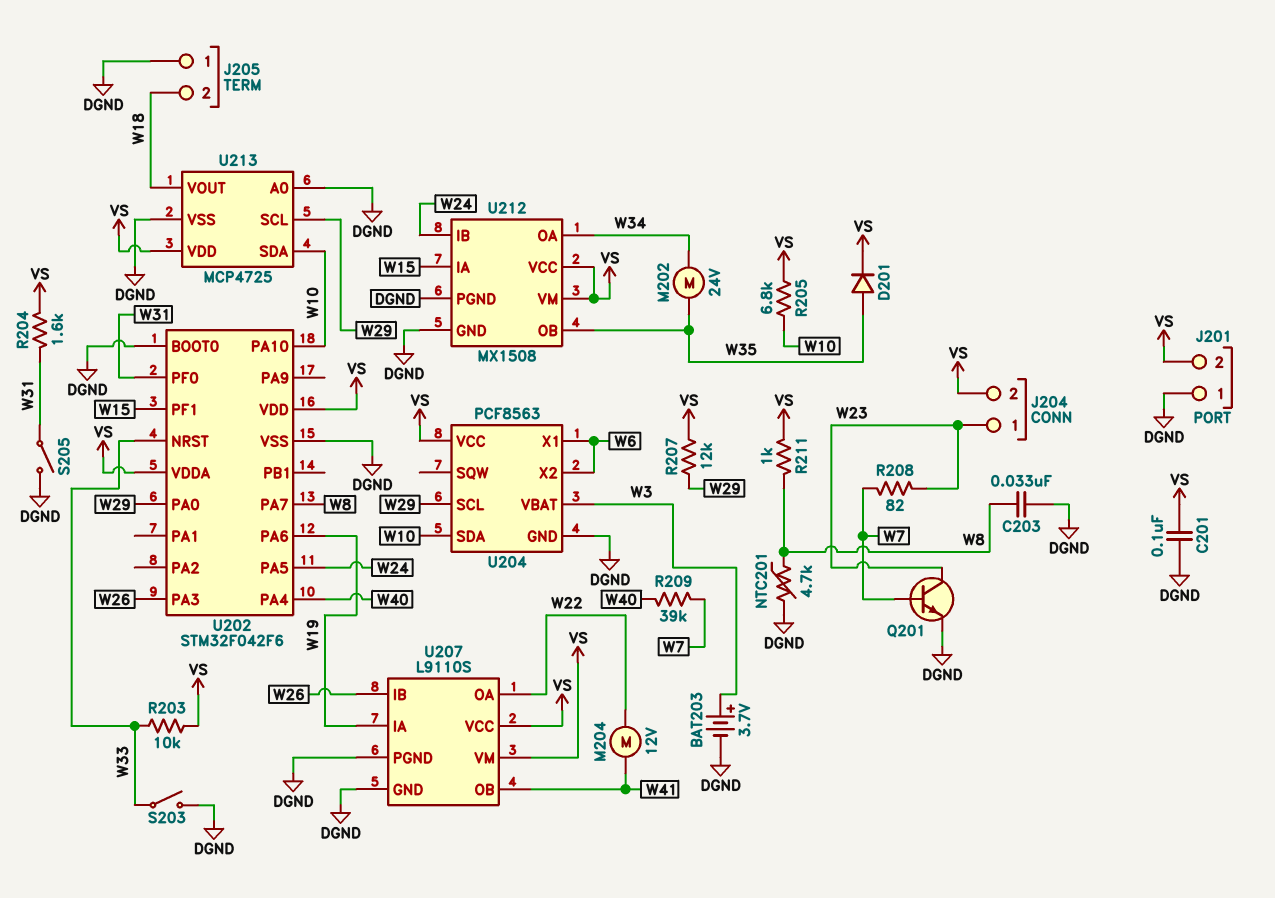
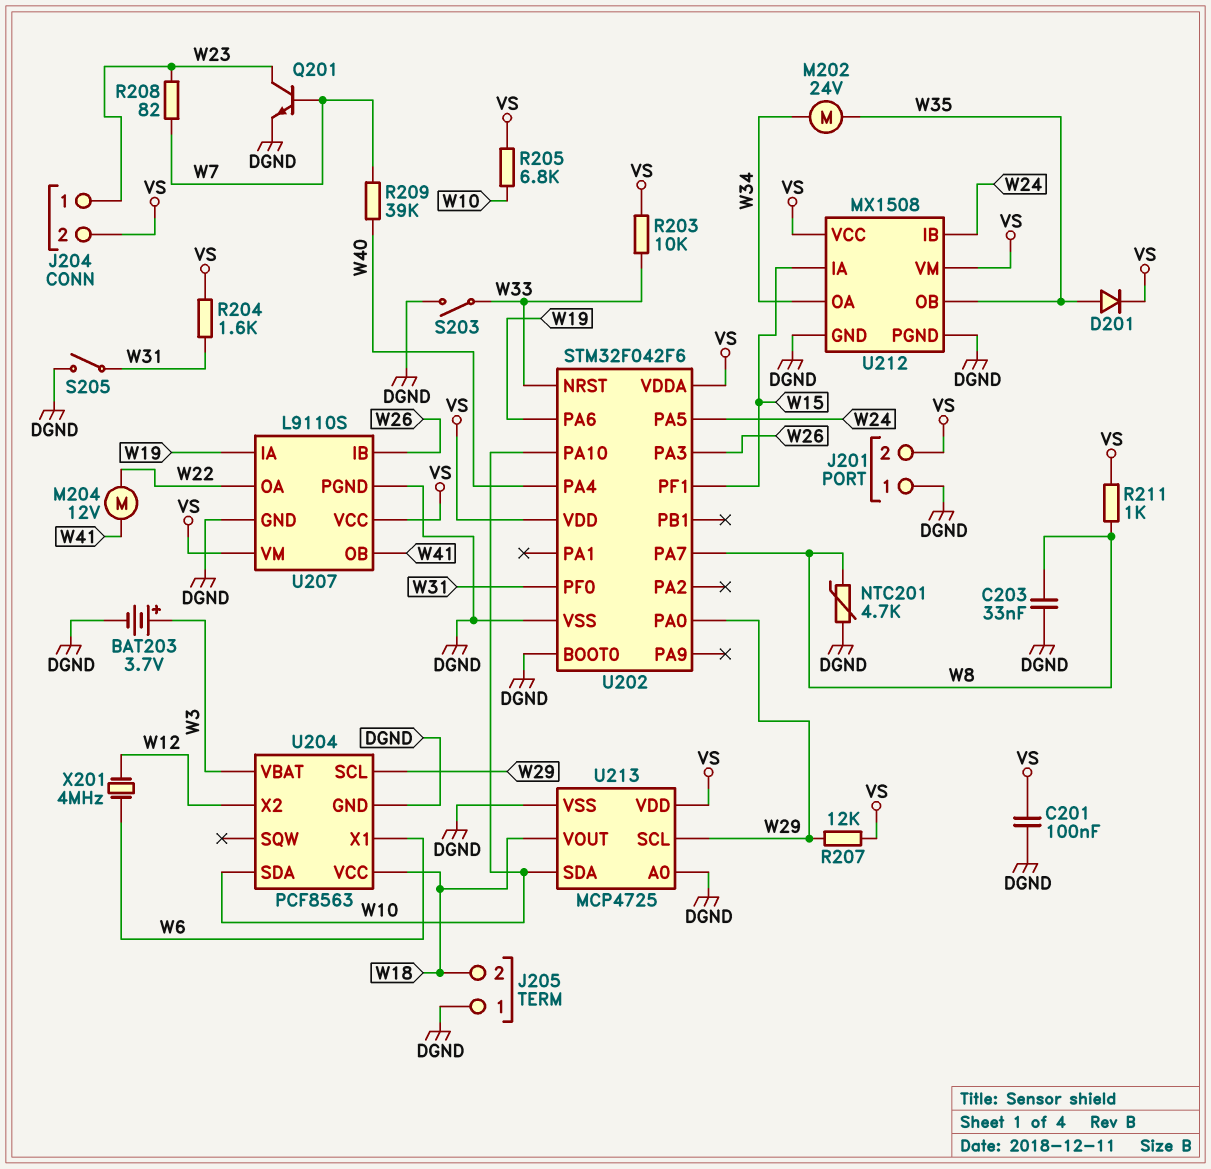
U204 pin VCC: VS -> W18
U204 pin X2: W6 -> W12
X201: none -> 4MHz (W6, W12)

